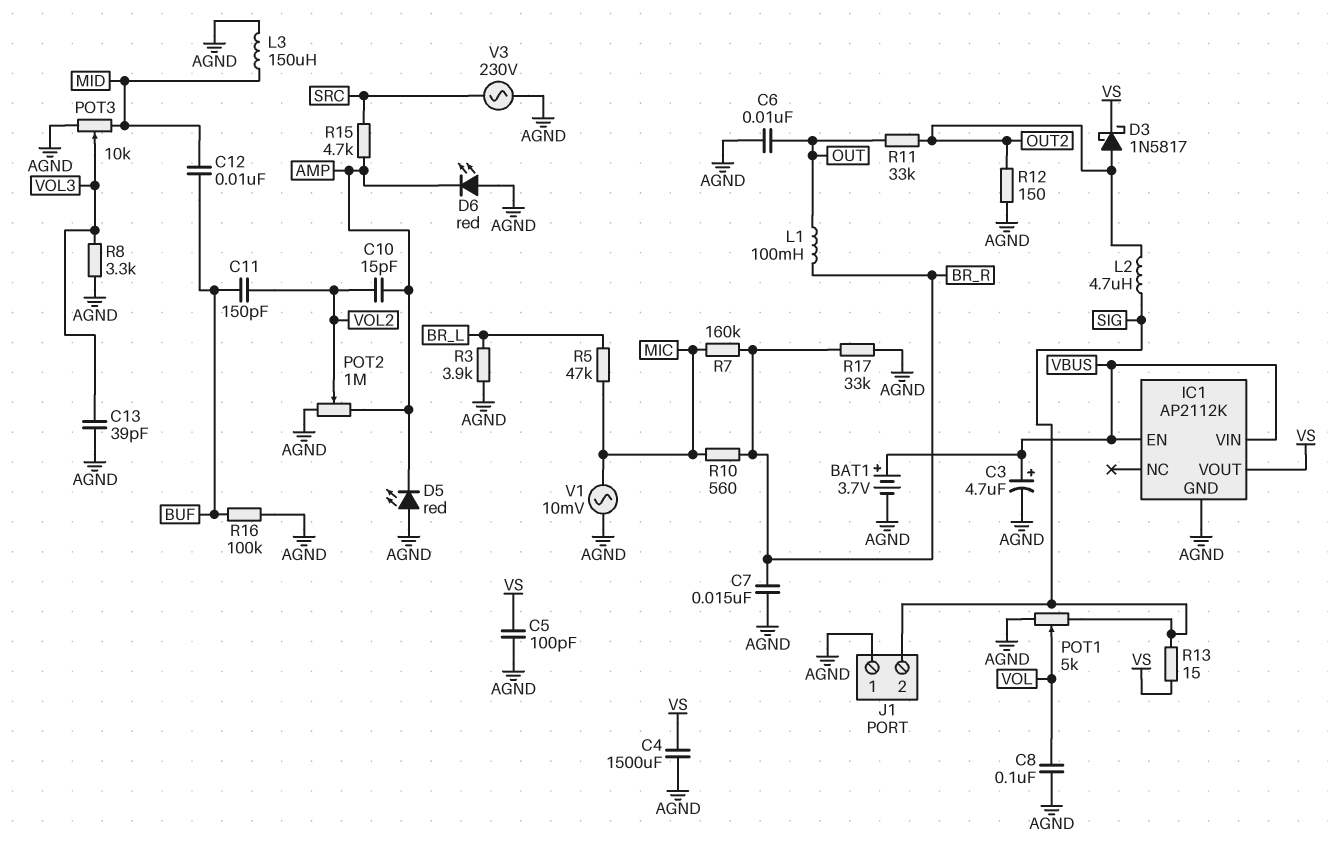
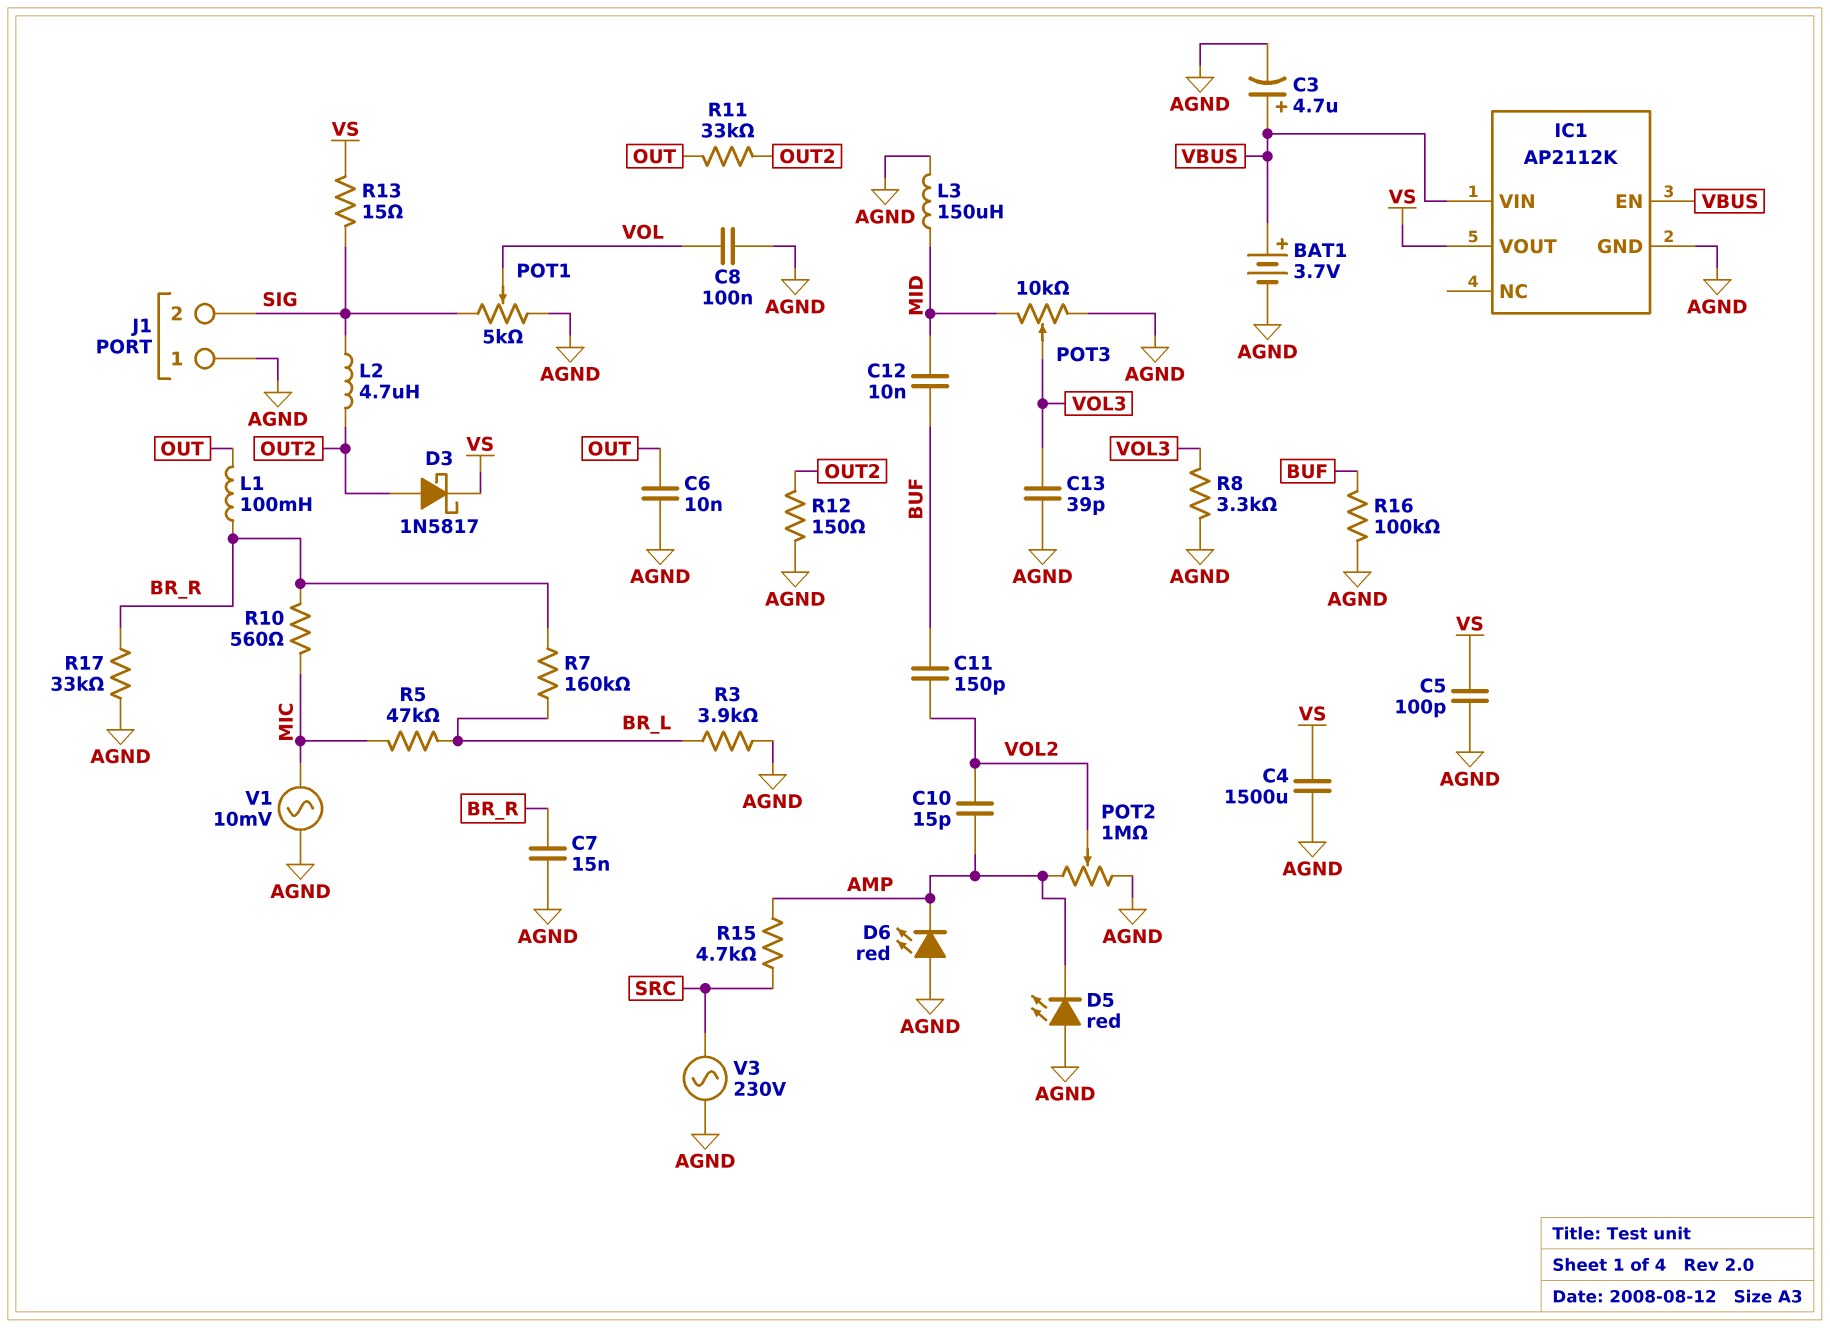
R7: 160k (BR_R, MIC) -> 160k (BR_L, BR_R)

